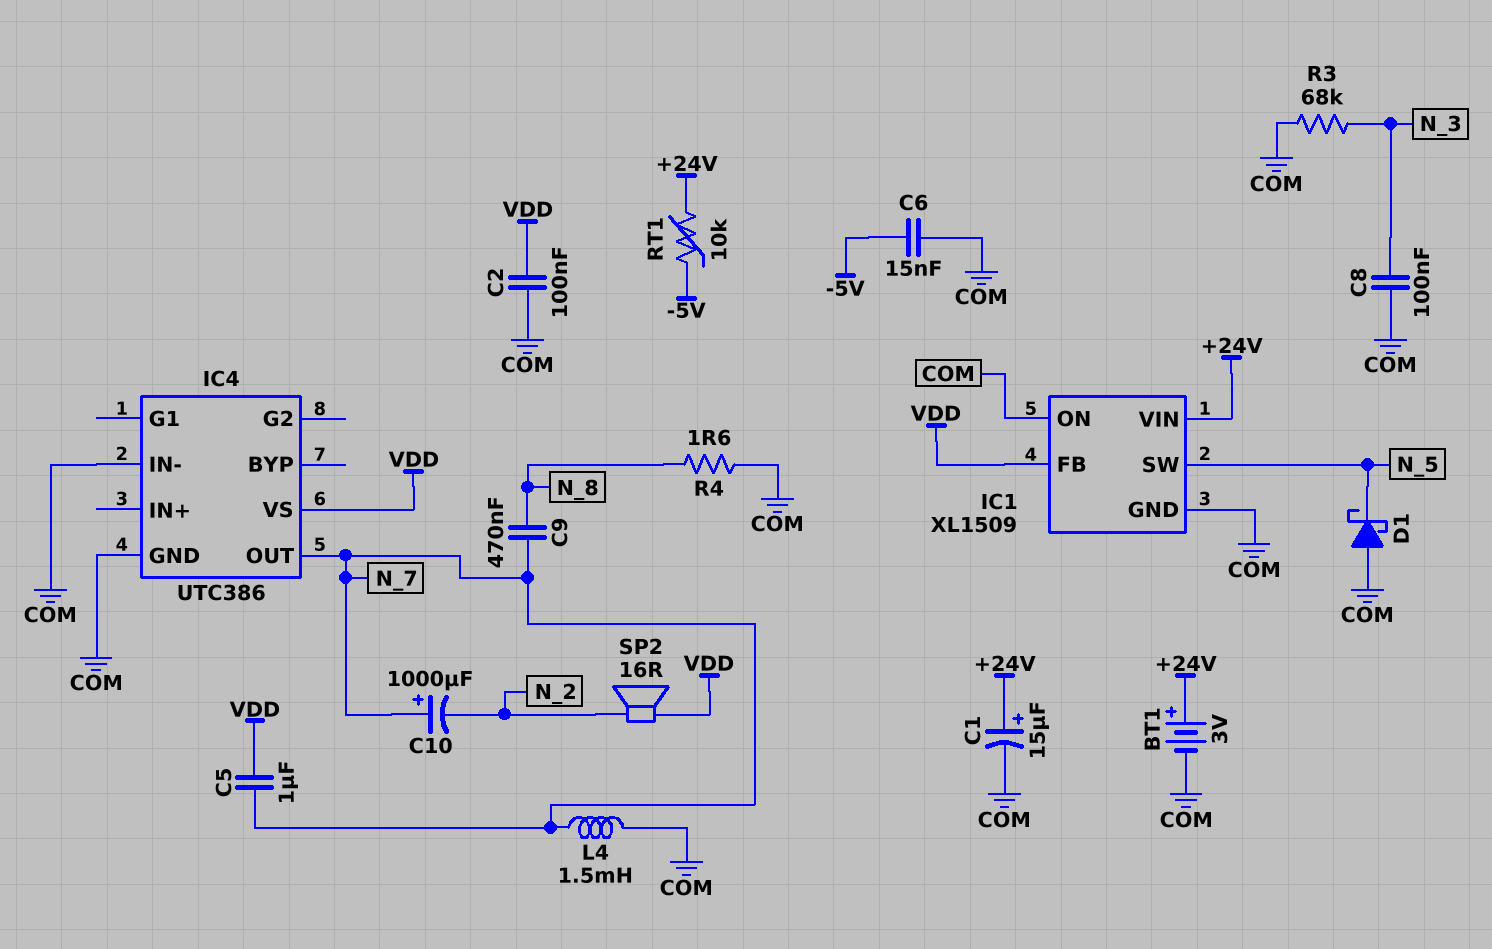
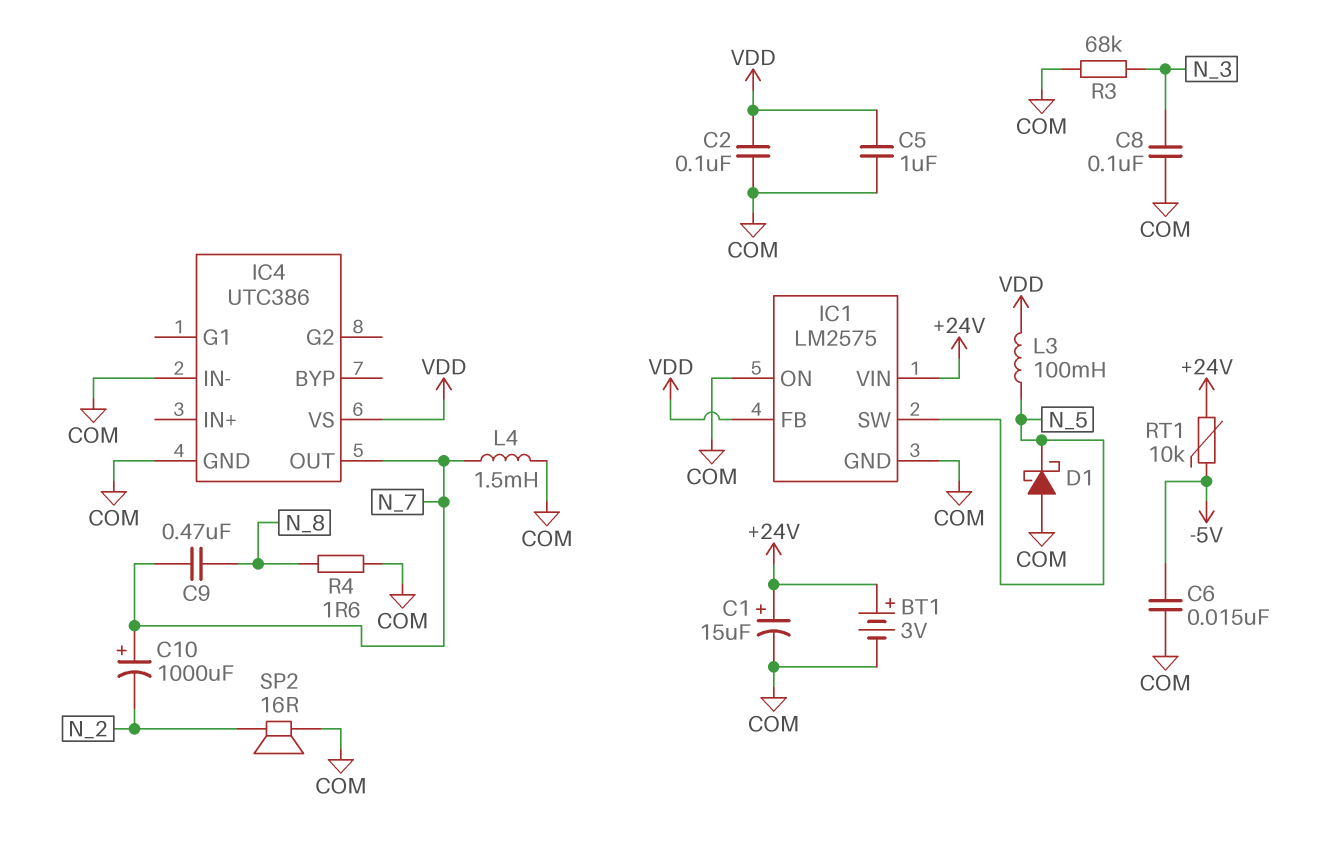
C5: 1uF (N_7, VDD) -> 1uF (COM, VDD)
IC1: XL1509 -> LM2575
L3: none -> 100mH (N_5, VDD)
SP2: speaker 16R (N_2, VDD) -> speaker 16R (COM, N_2)

